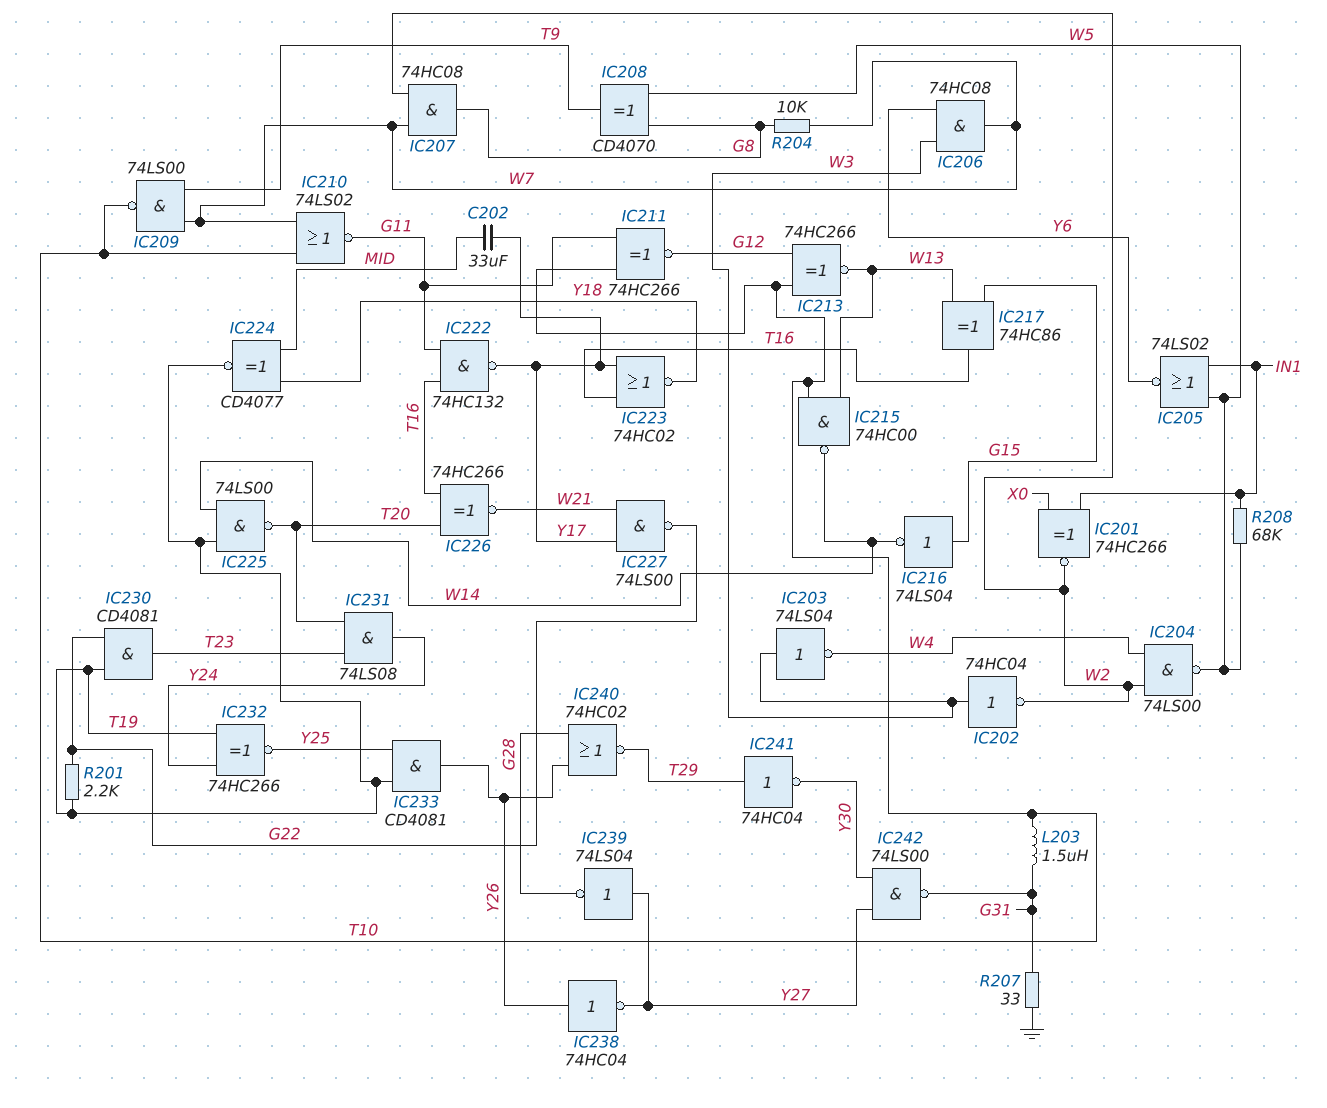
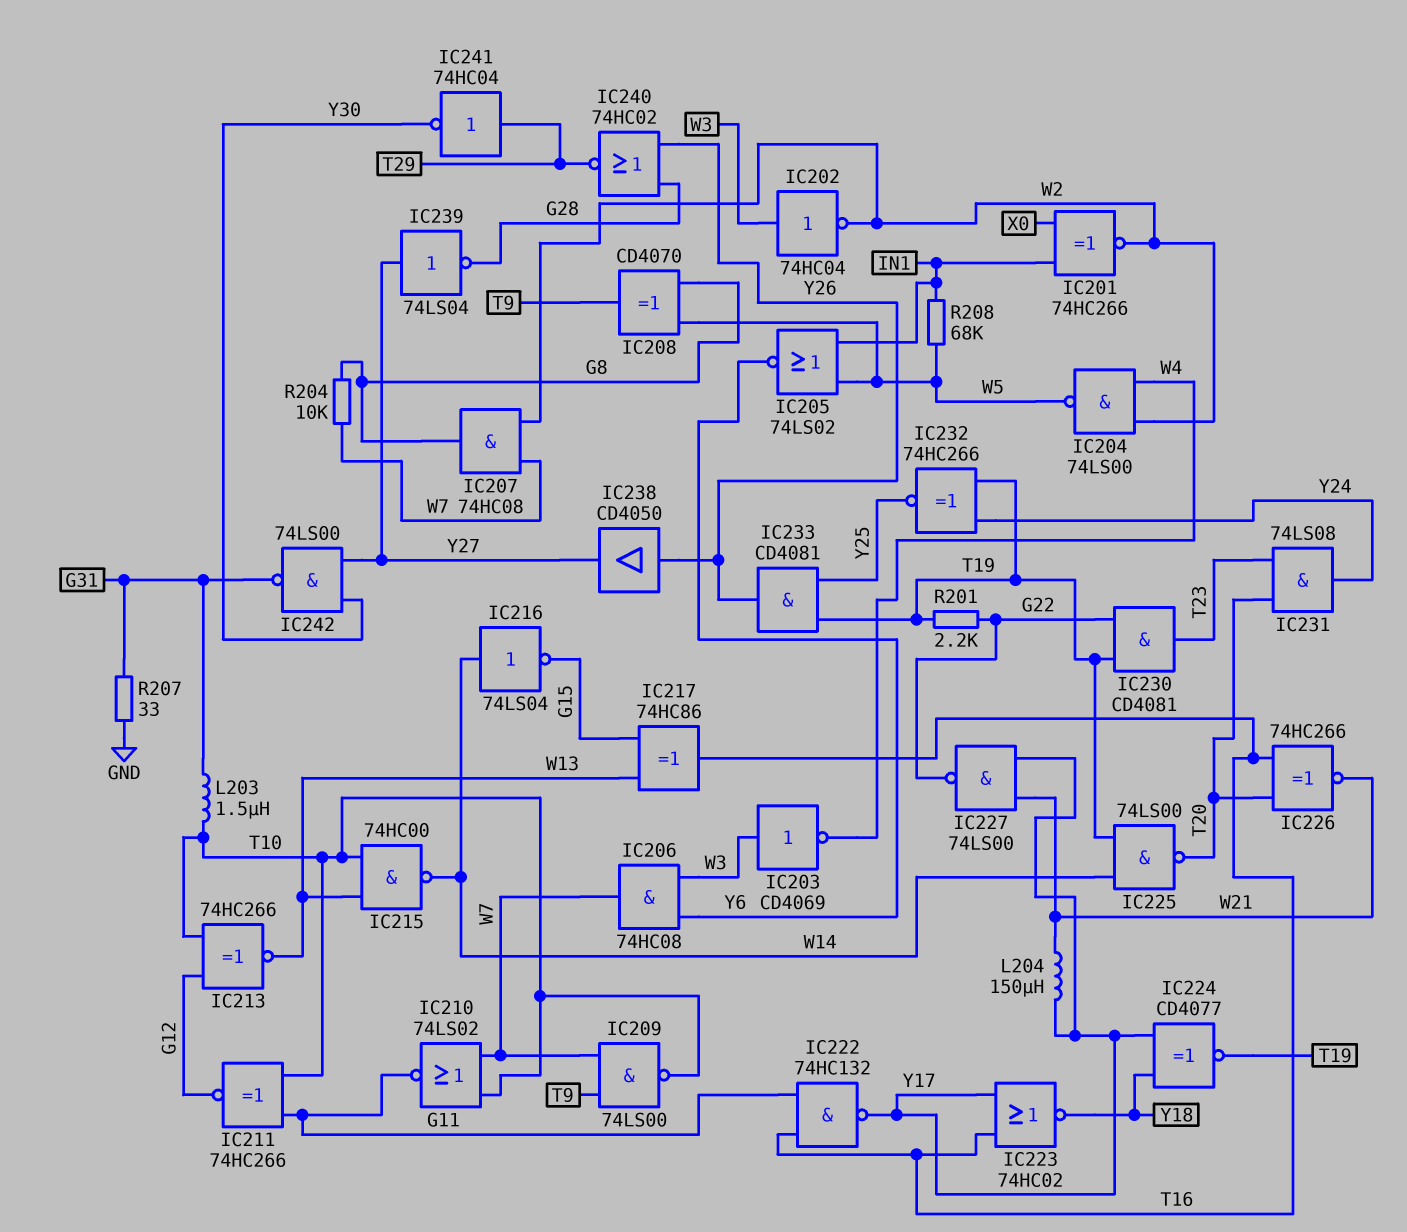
C202: 33uF (MID, Y17) -> none
IC203: NOT 74LS04 (in W3, out W4) -> NOT CD4069 (in W3, out W4)
IC216: NOT 74LS04 (in G15, out W14) -> NOT 74LS04 (in W14, out G15)
IC224: XNOR CD4077 (in MID, in Y18, out T19) -> XNOR CD4077 (in Y17, in Y18, out T19)
IC238: NOT 74HC04 (in Y26, out Y27) -> buffer CD4050 (in Y26, out Y27)
L204: none -> 150uH (W21, Y17)

